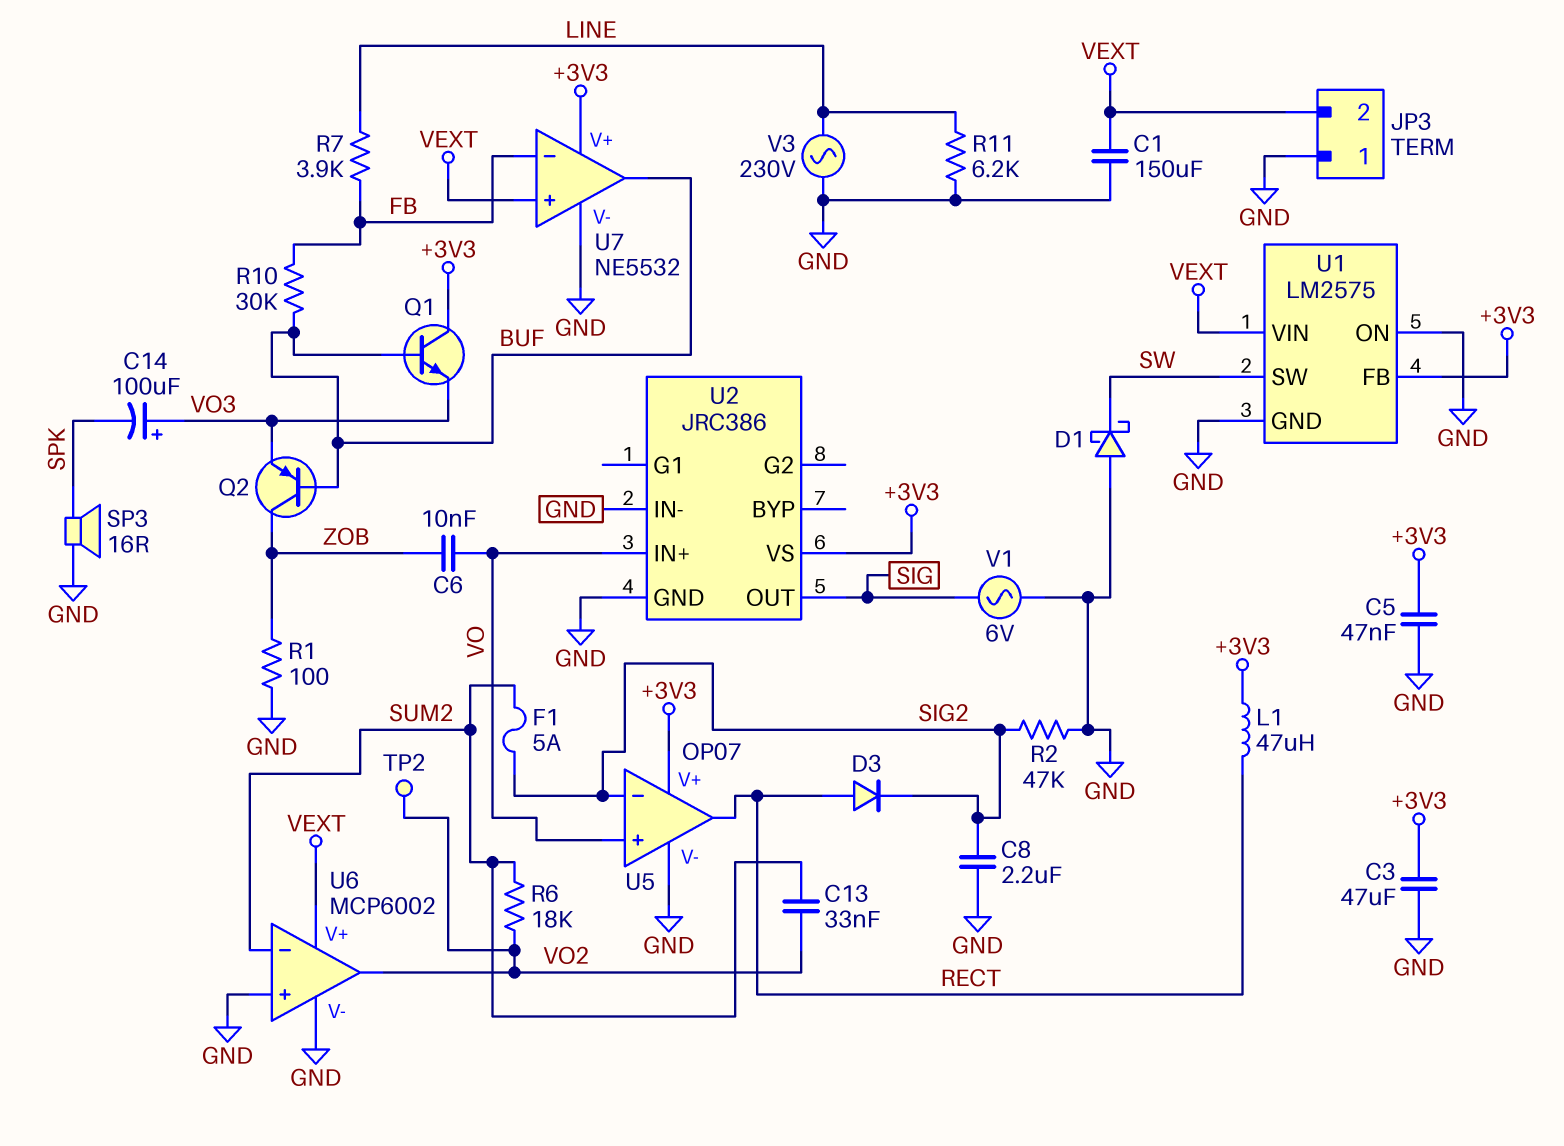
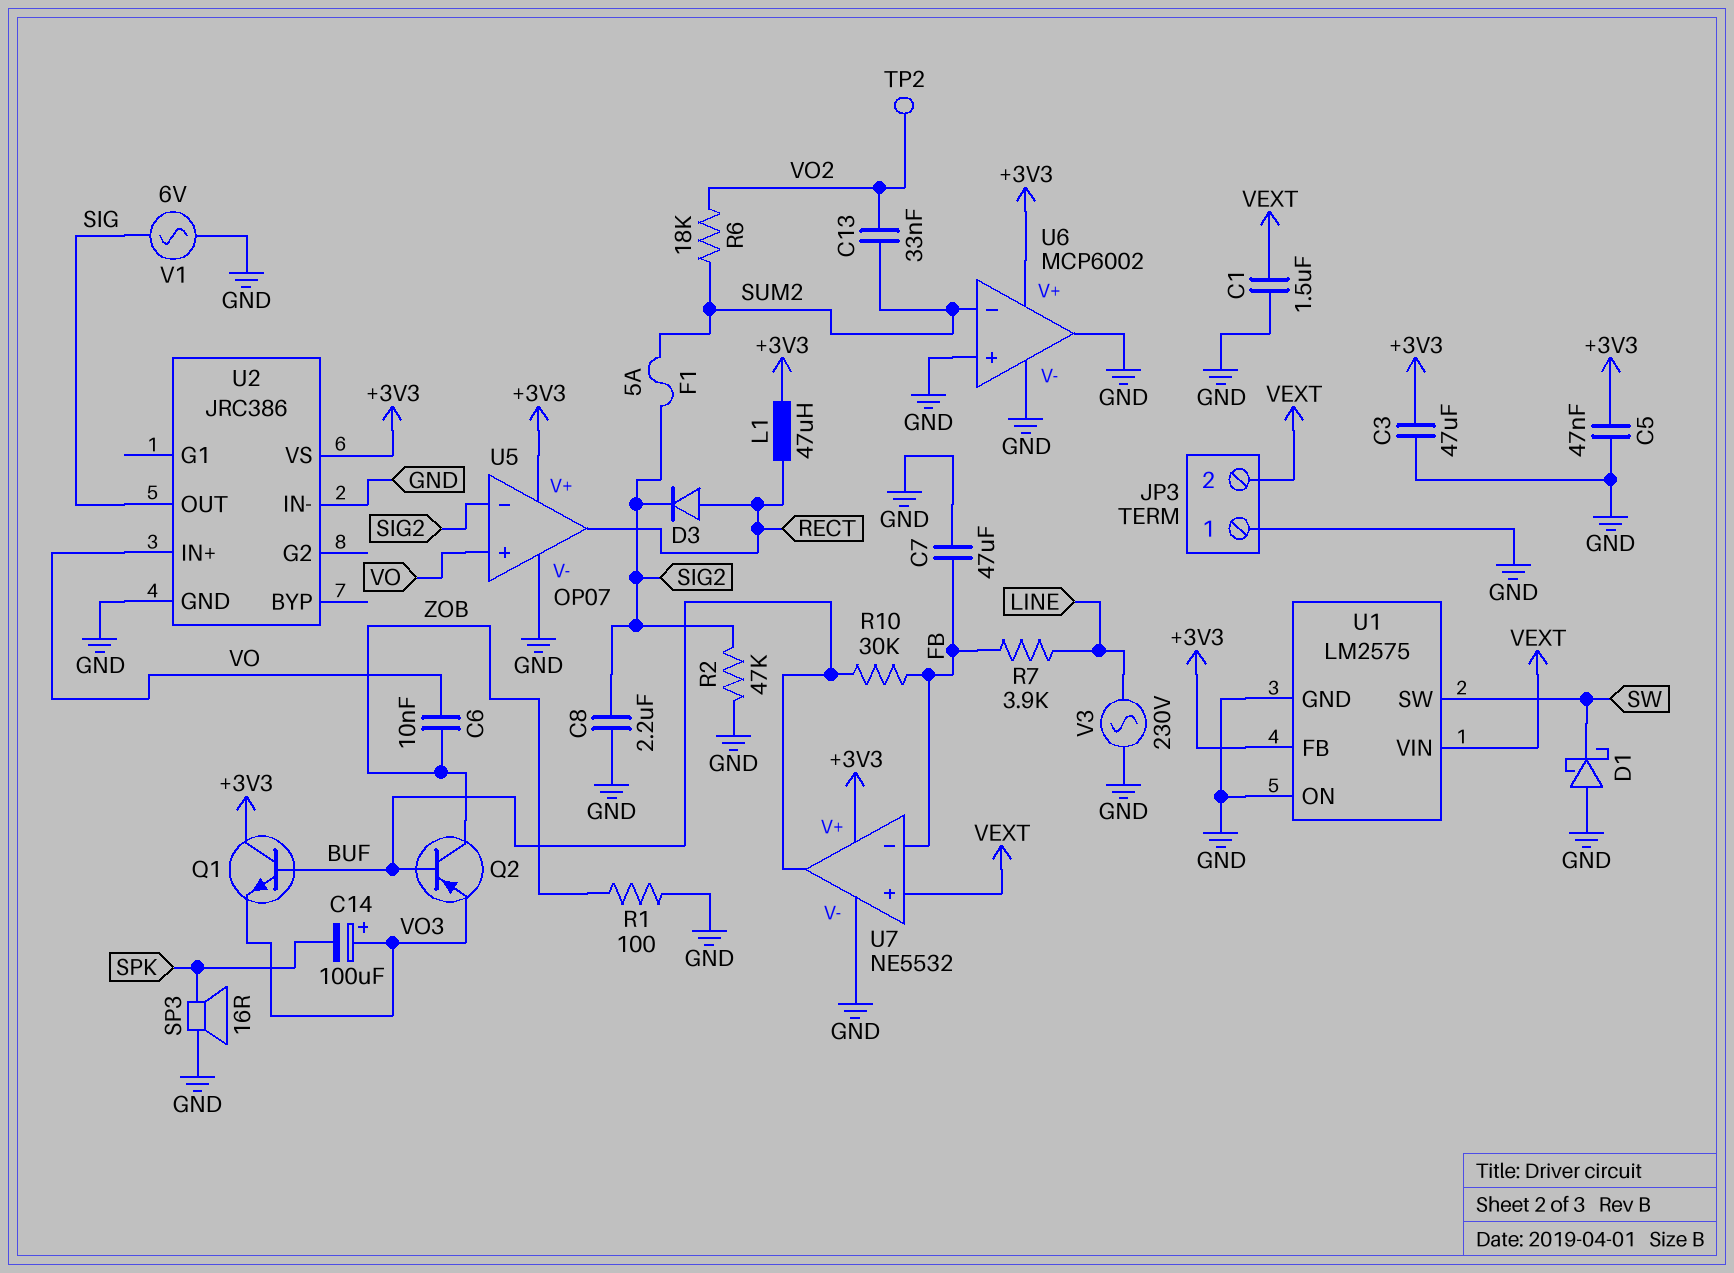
C1: 150uF (GND, VEXT) -> 1.5uF (GND, VEXT)
C7: none -> 47uF (FB, GND)
R11: 6.2k (GND, LINE) -> none
U6 pin V+: VEXT -> +3V3
U6 pin out: VO2 -> GND

